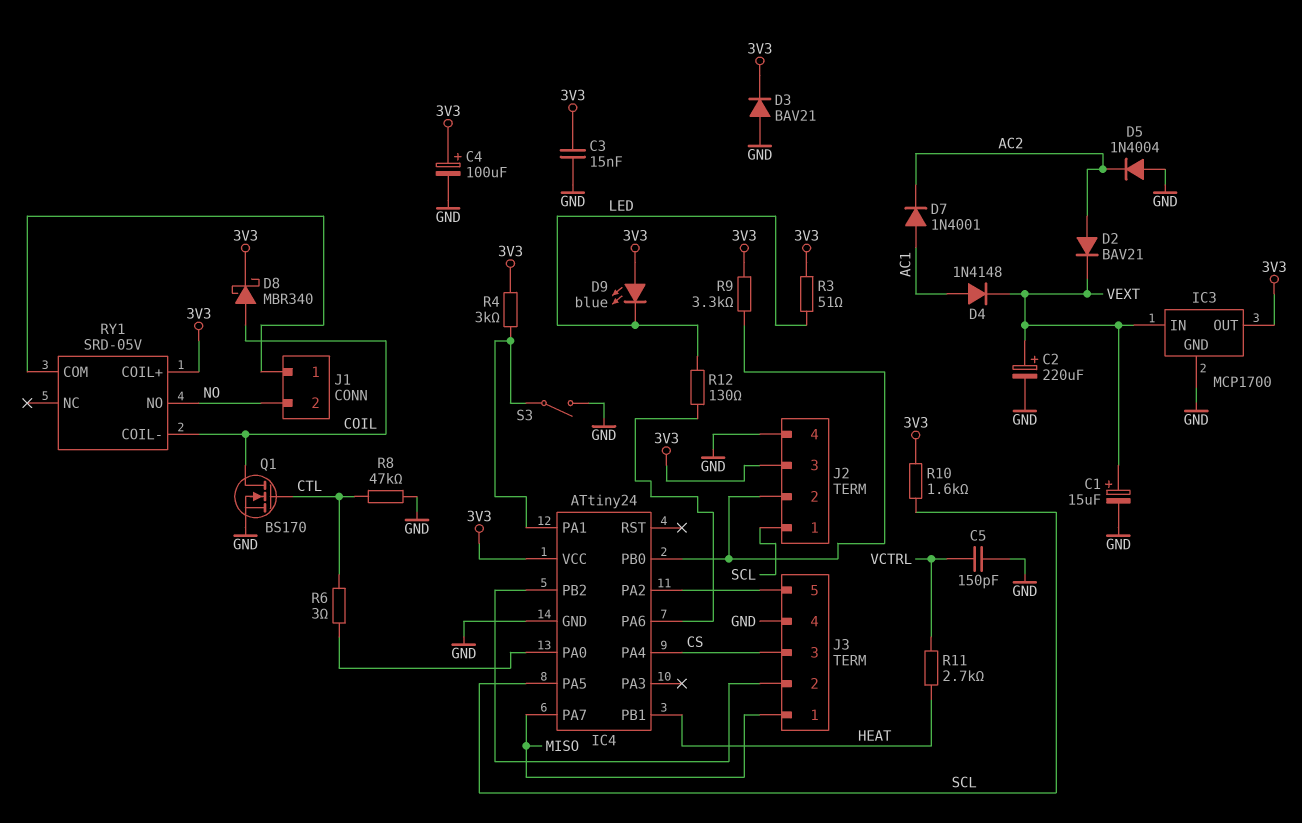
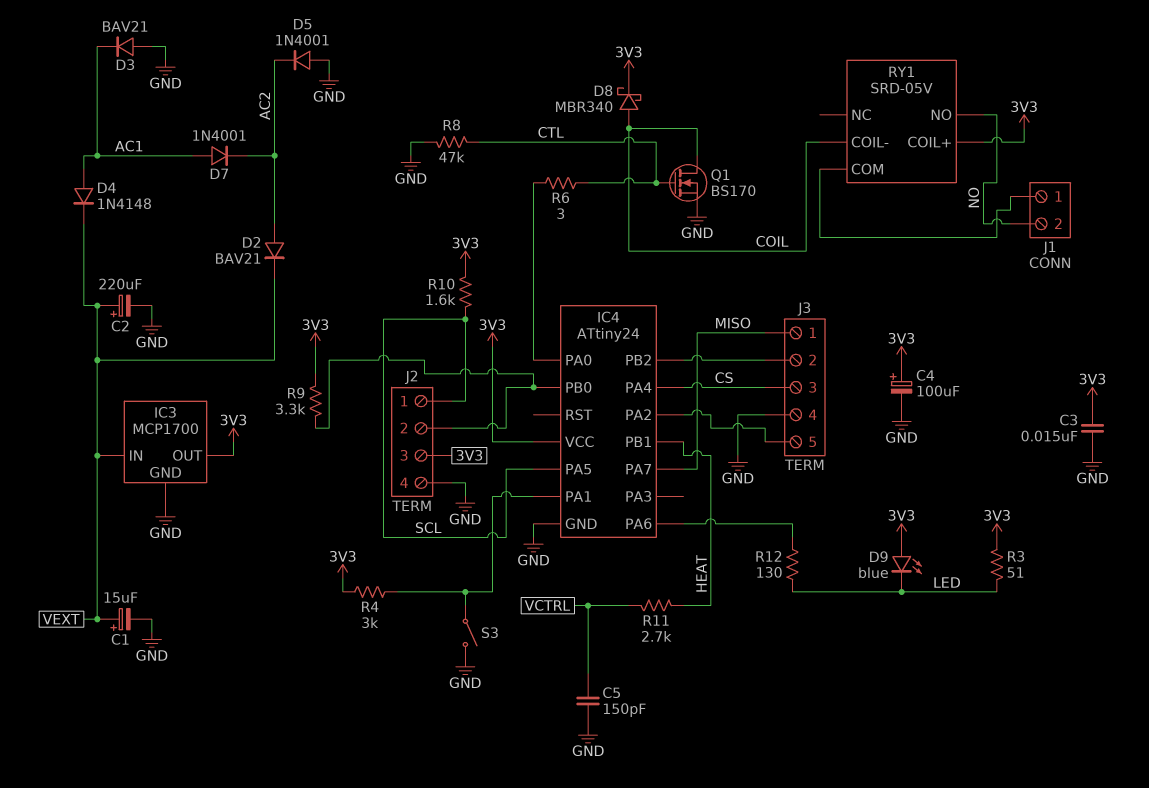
D3: diode BAV21 (A GND, K 3V3) -> diode BAV21 (A GND, K AC1)
D5: diode 1N4004 (A GND, K AC2) -> diode 1N4001 (A GND, K AC2)

